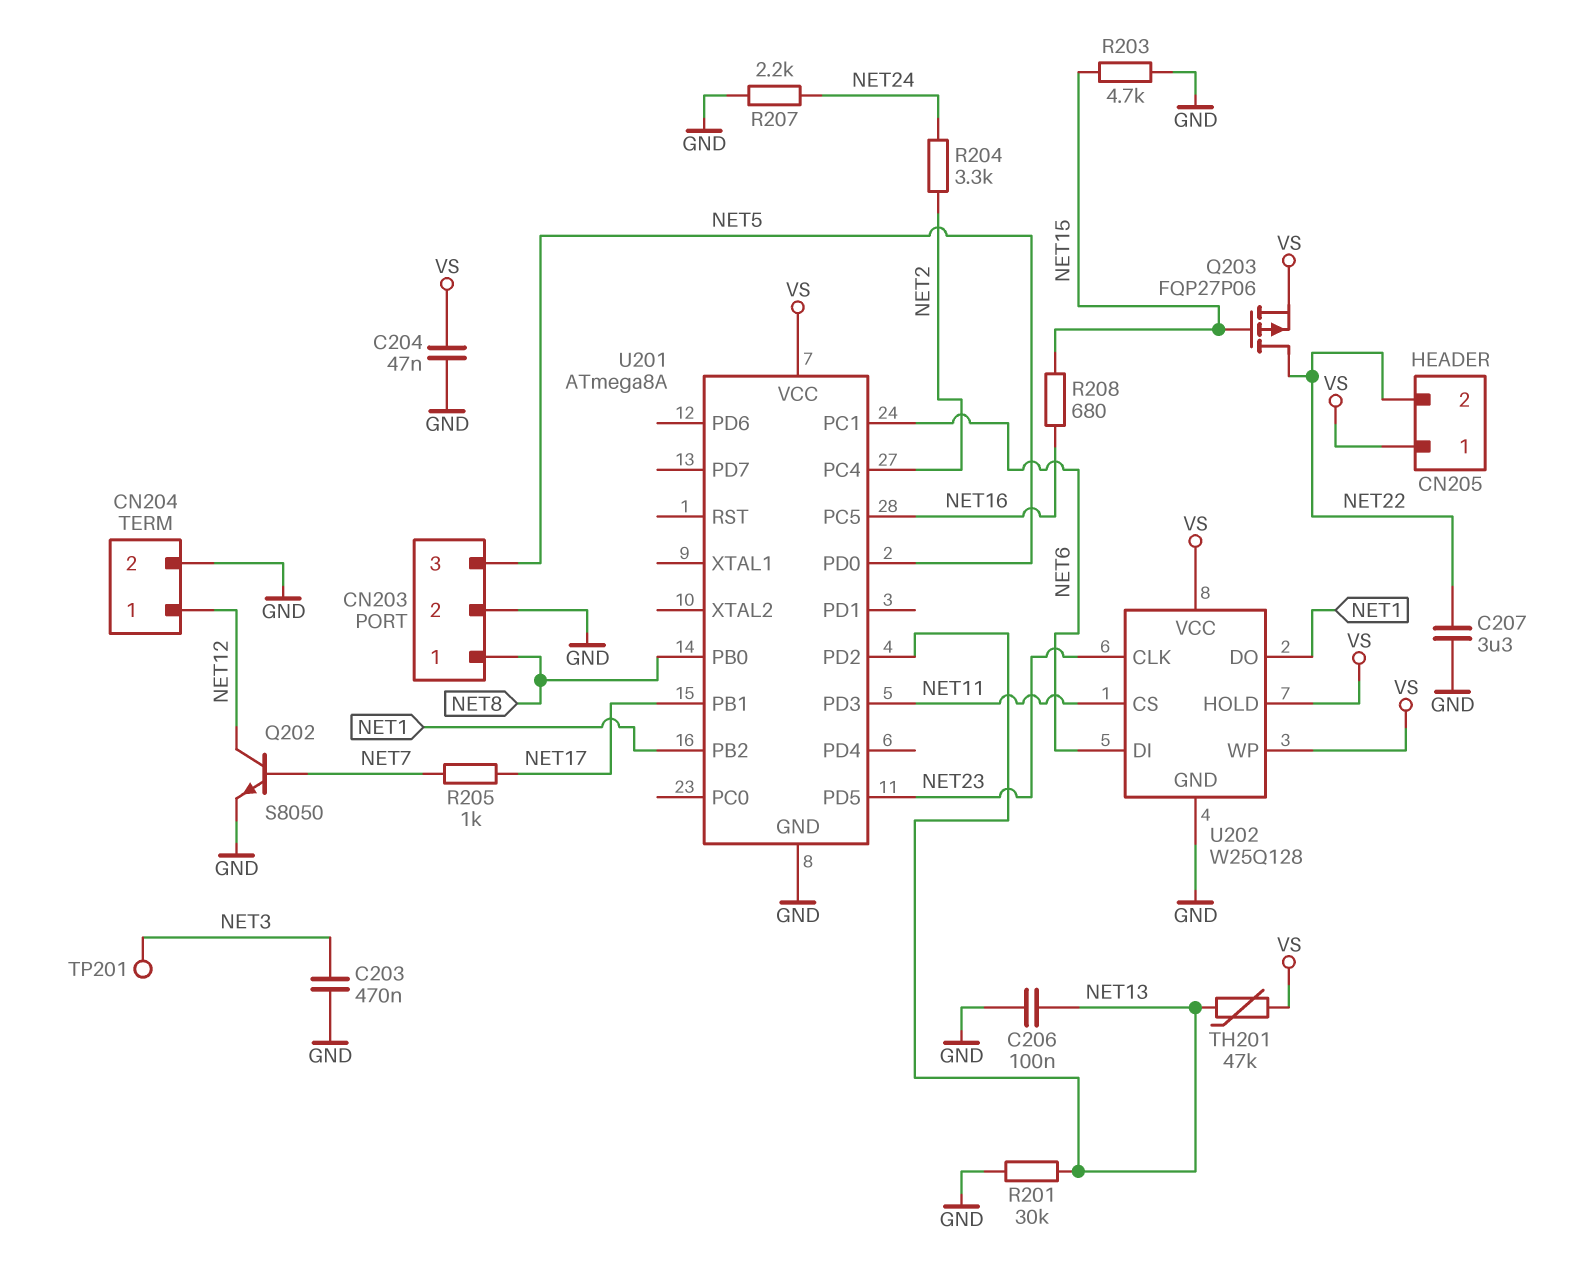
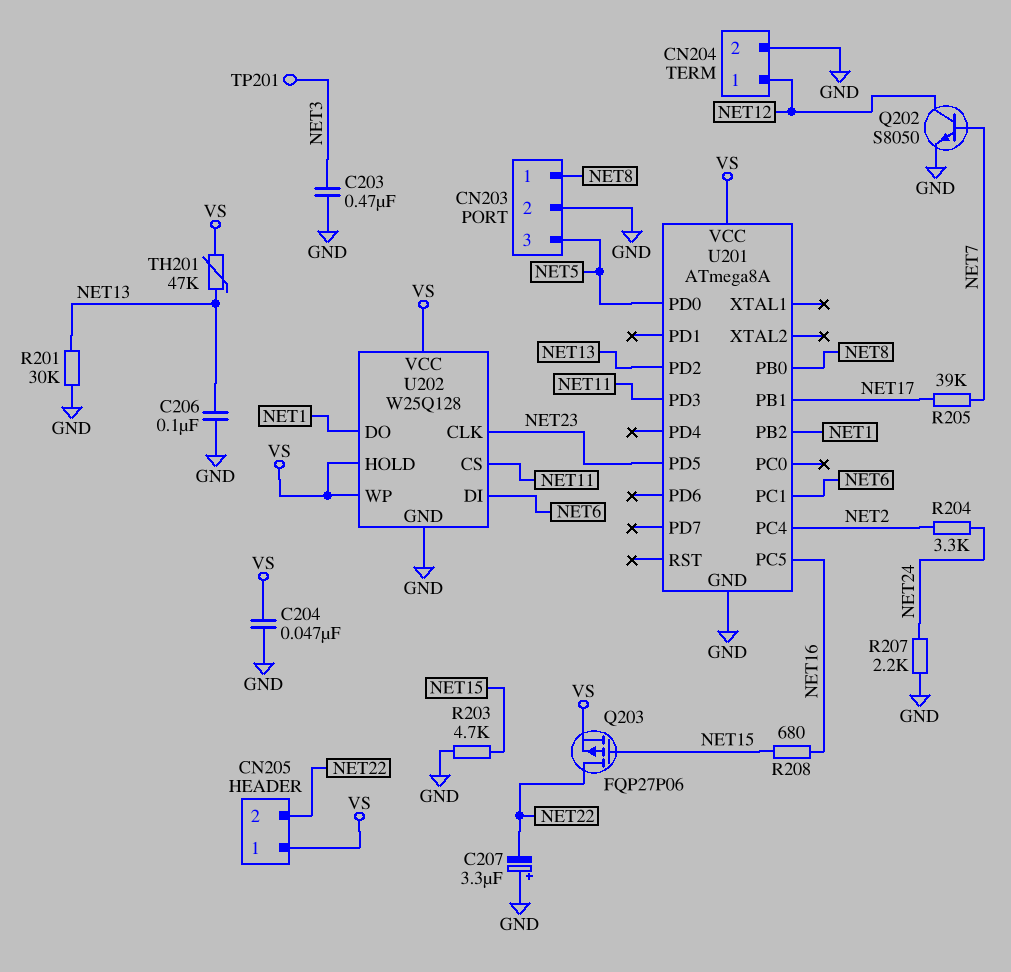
C207: 3.3uF (GND, NET22) -> 3.3uF (plus GND, minus NET22)
R205: 1k (NET7, NET17) -> 39k (NET7, NET17)

